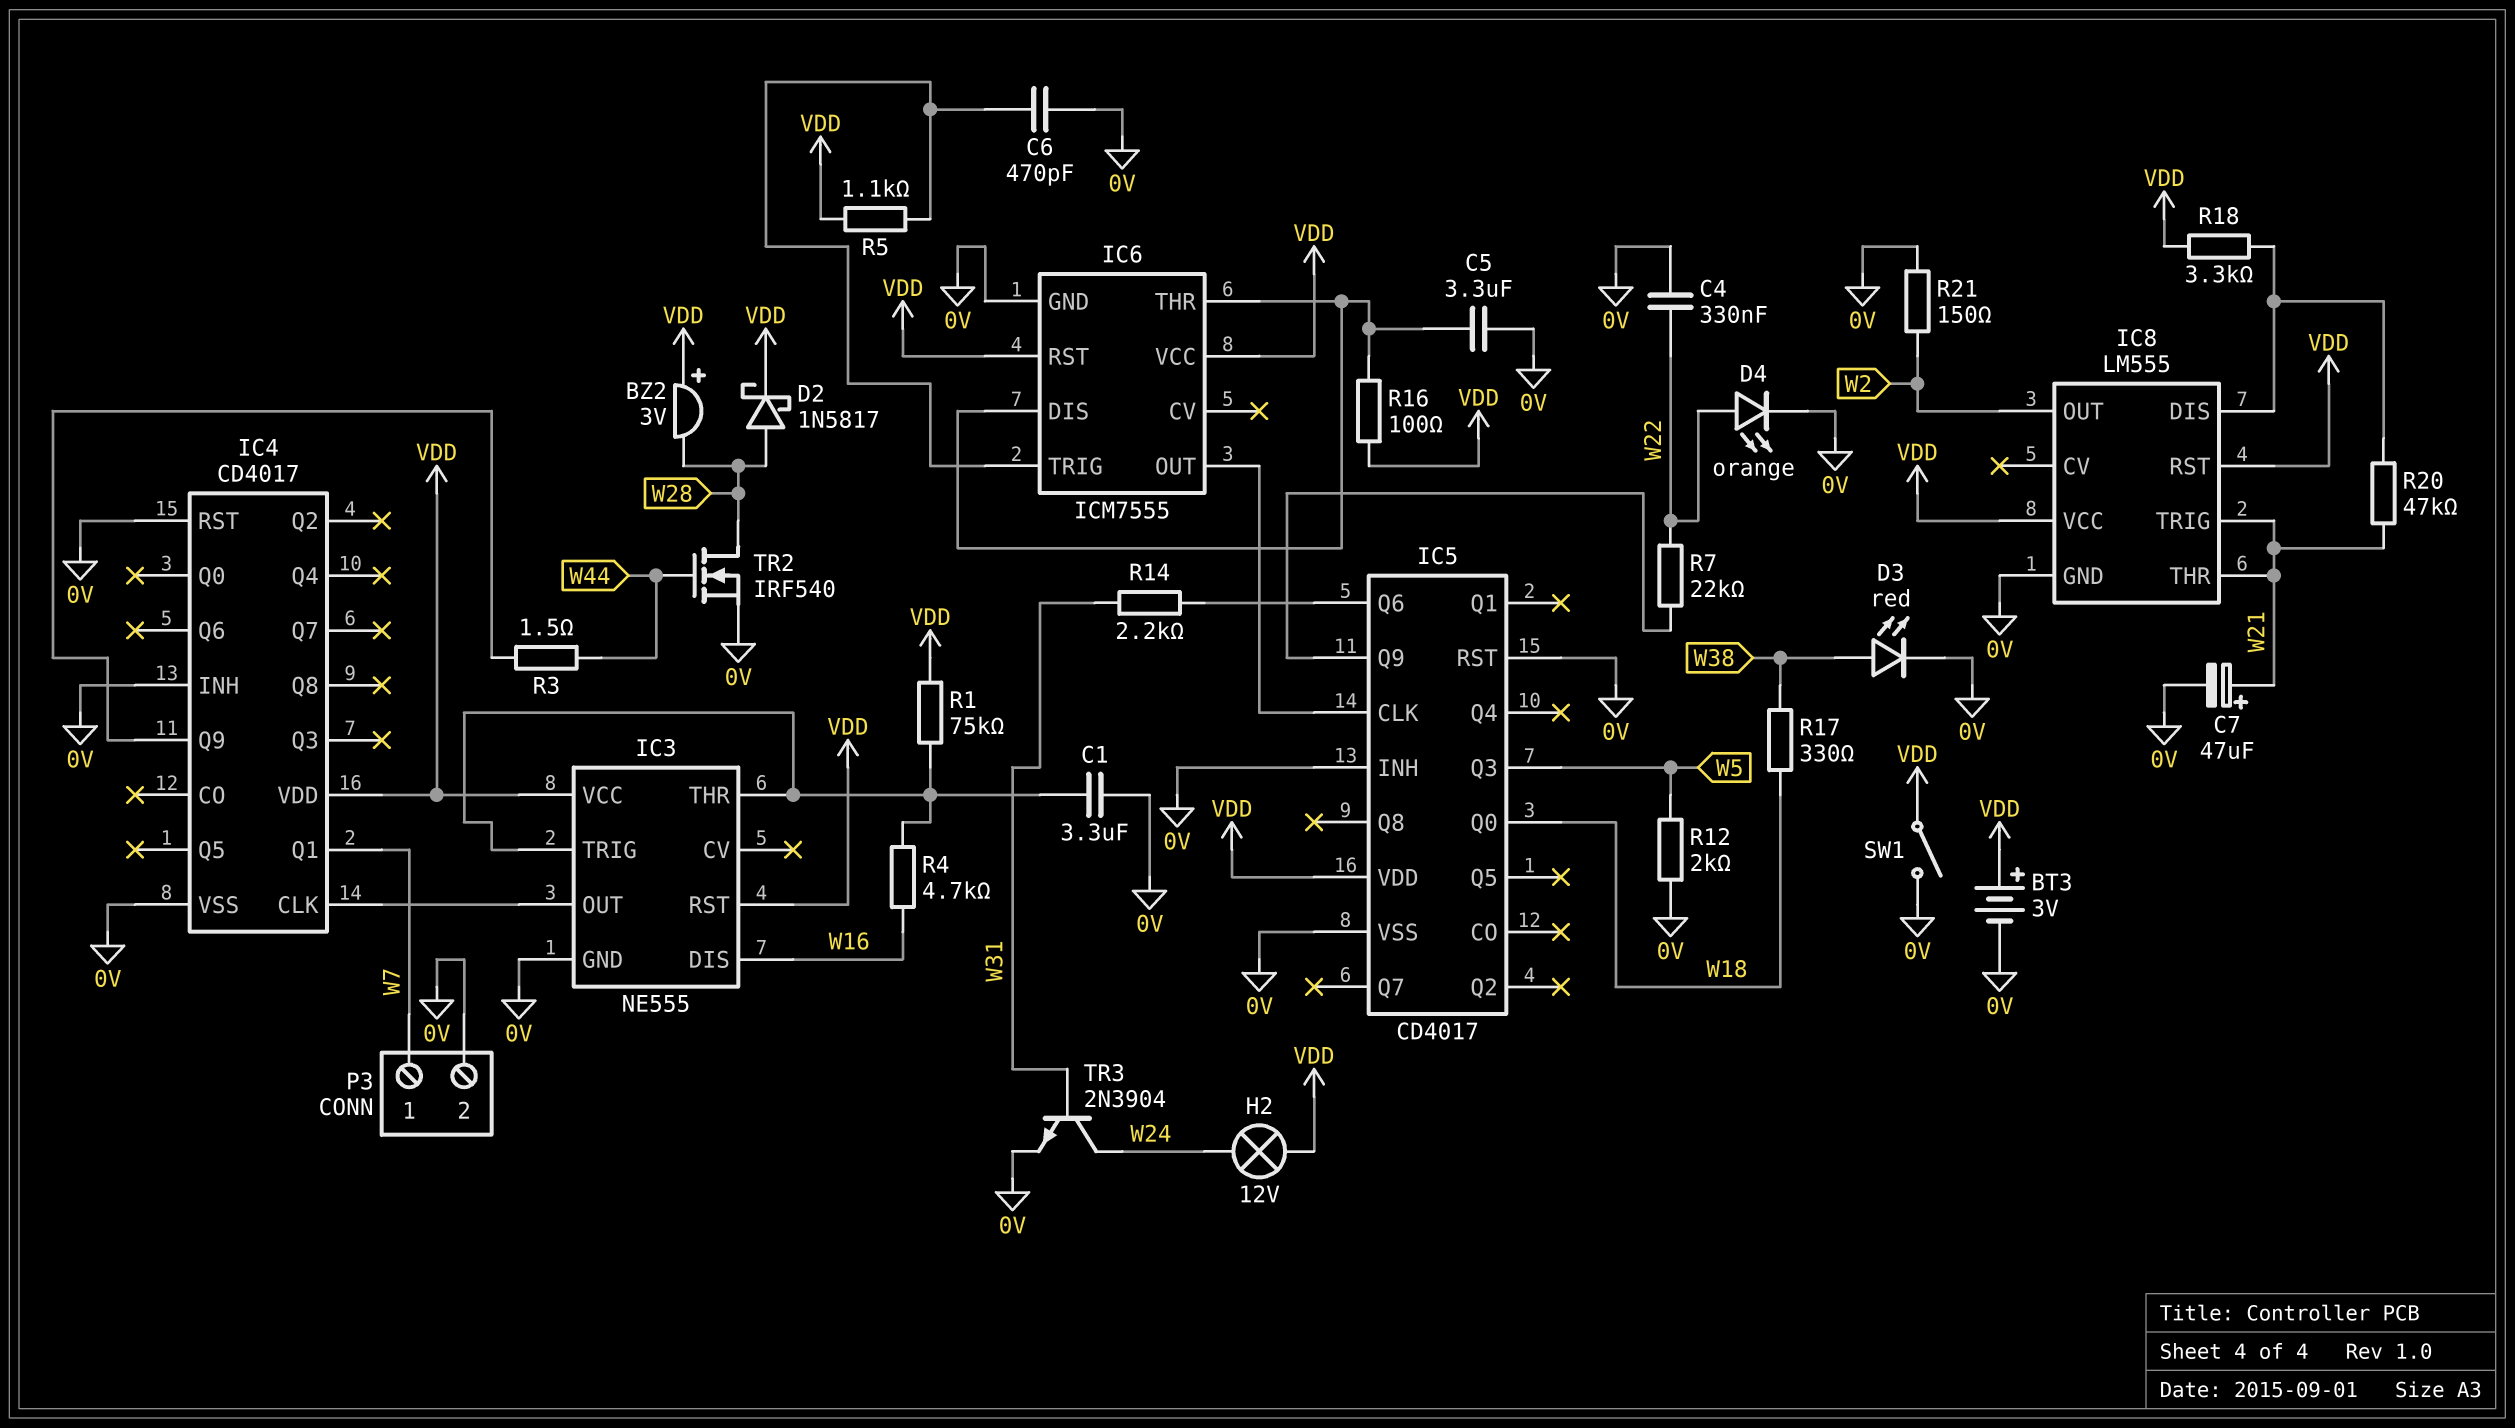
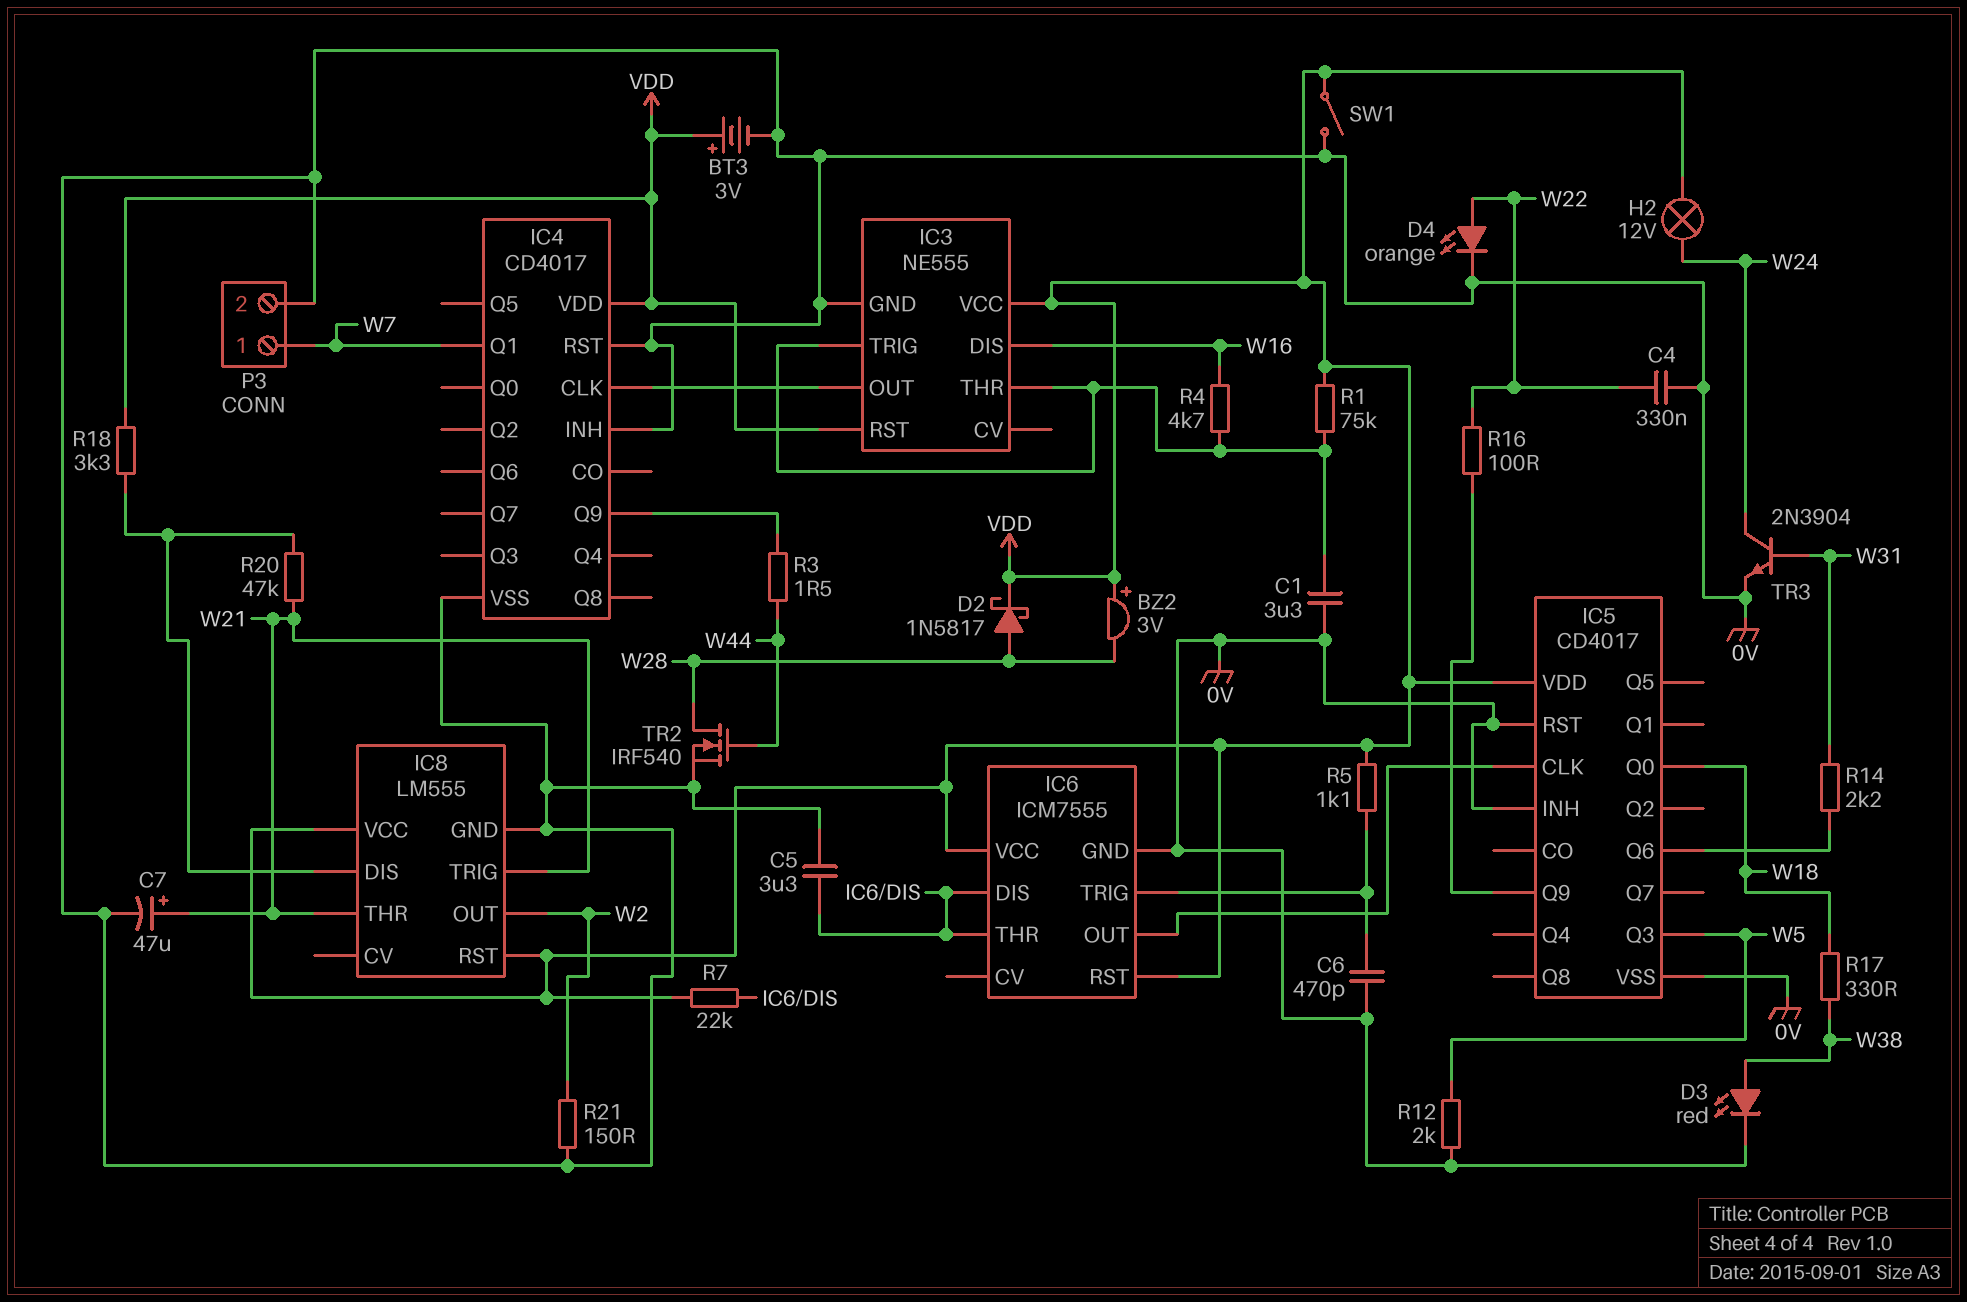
R7: 22k (IC5/Q9, W22) -> 22k (IC6/DIS, VDD)
R16: 100 (IC6/DIS, VDD) -> 100 (IC5/Q9, W22)

